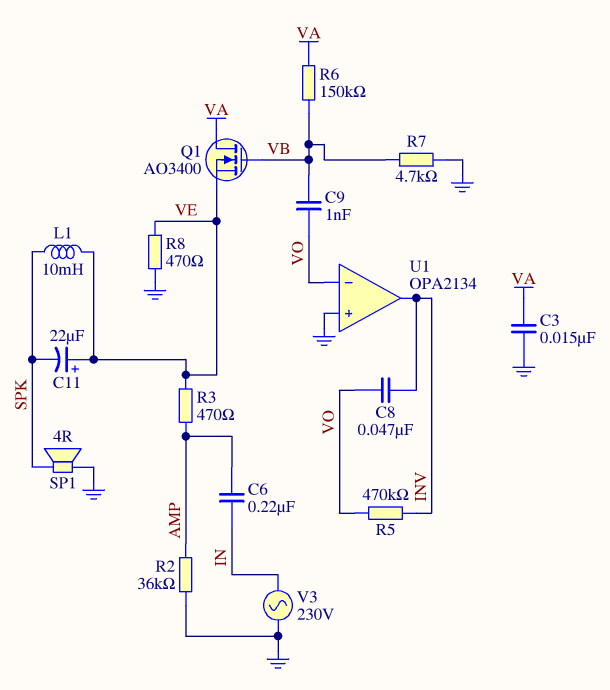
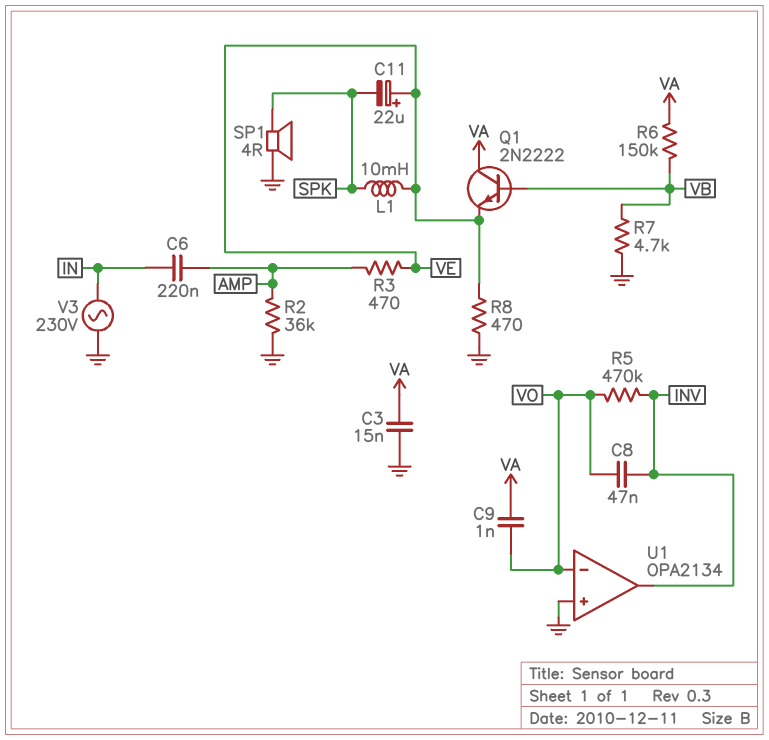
C9: 1nF (VB, VO) -> 1nF (VA, VO)
Q1: NMOS AO3400 (G VB, D VA, S VE) -> NPN 2N2222 (B VB, C VA, E VE)

